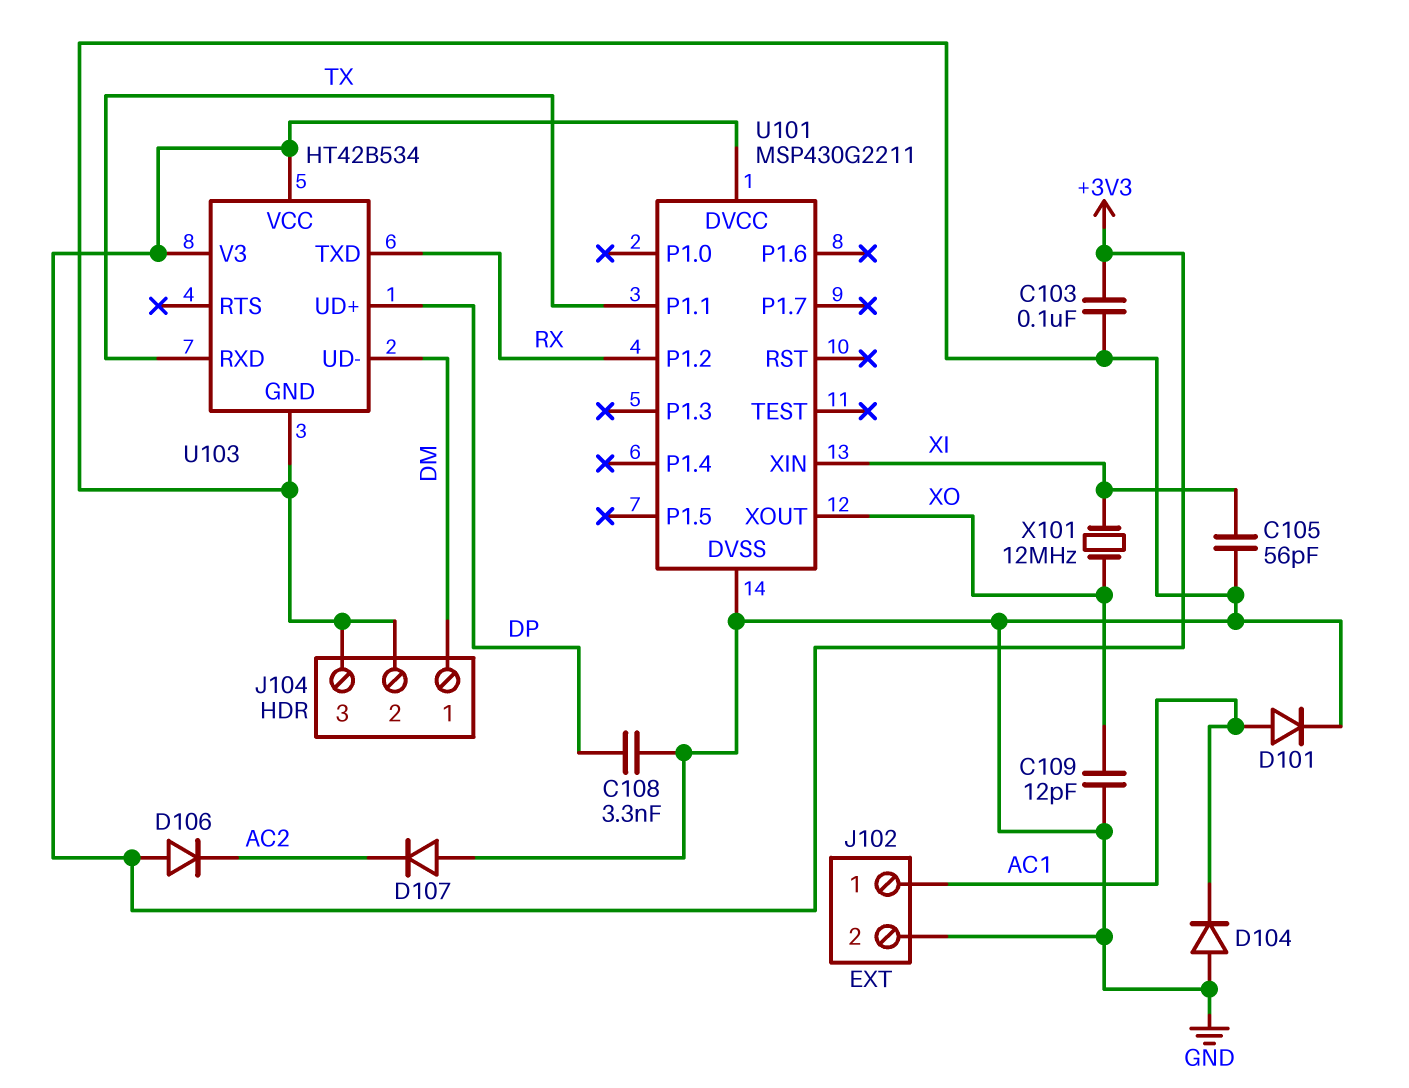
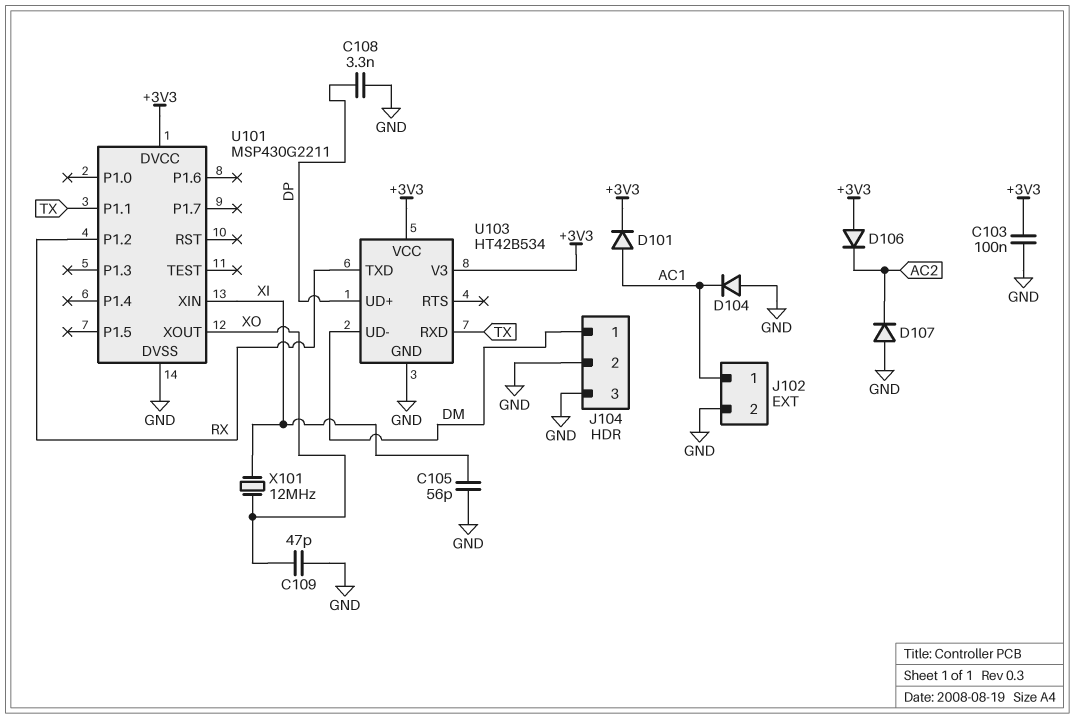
C109: 12pF (GND, XO) -> 47pF (GND, XO)
D101: diode (A AC1, K GND) -> diode (A AC1, K +3V3)

